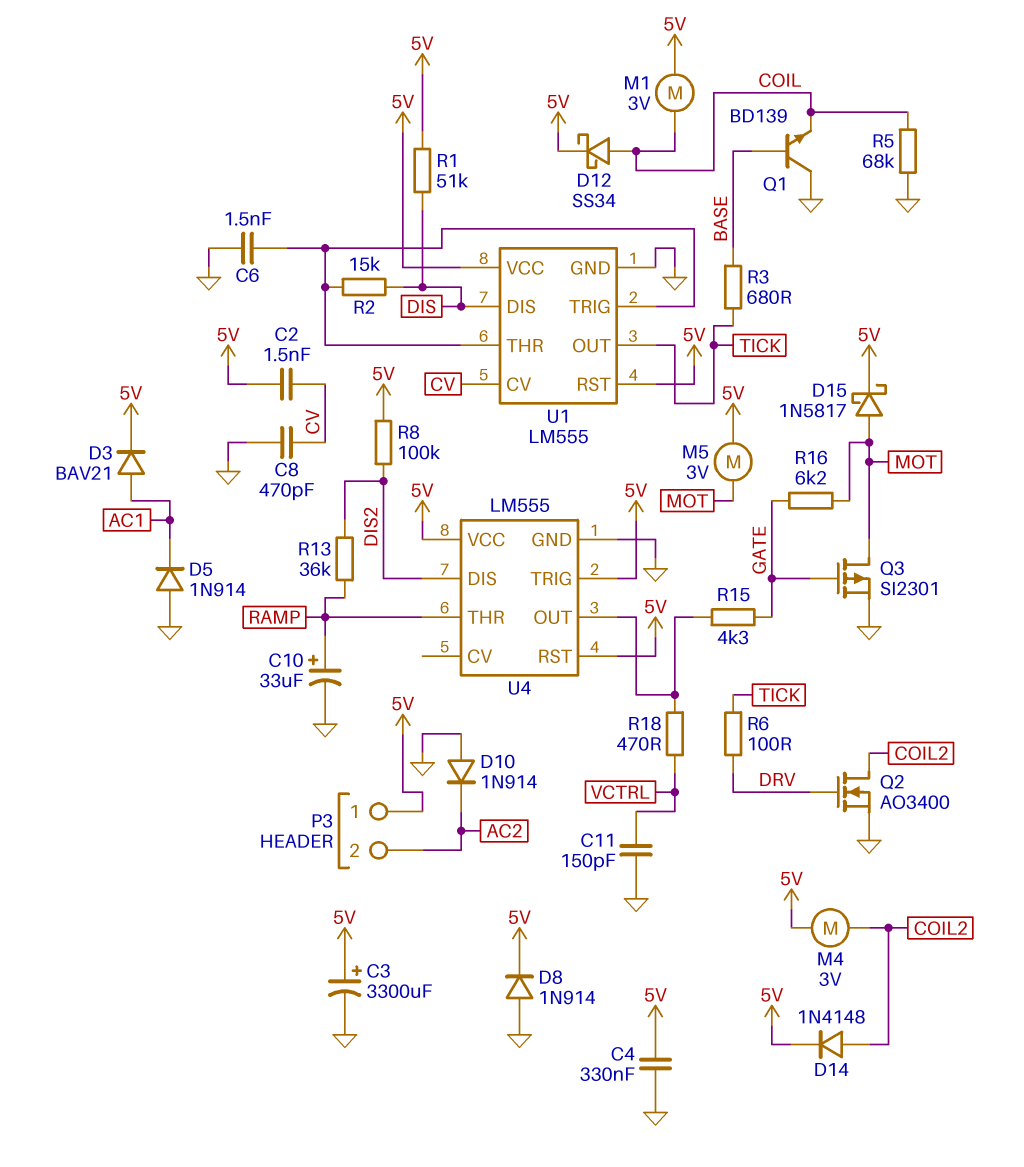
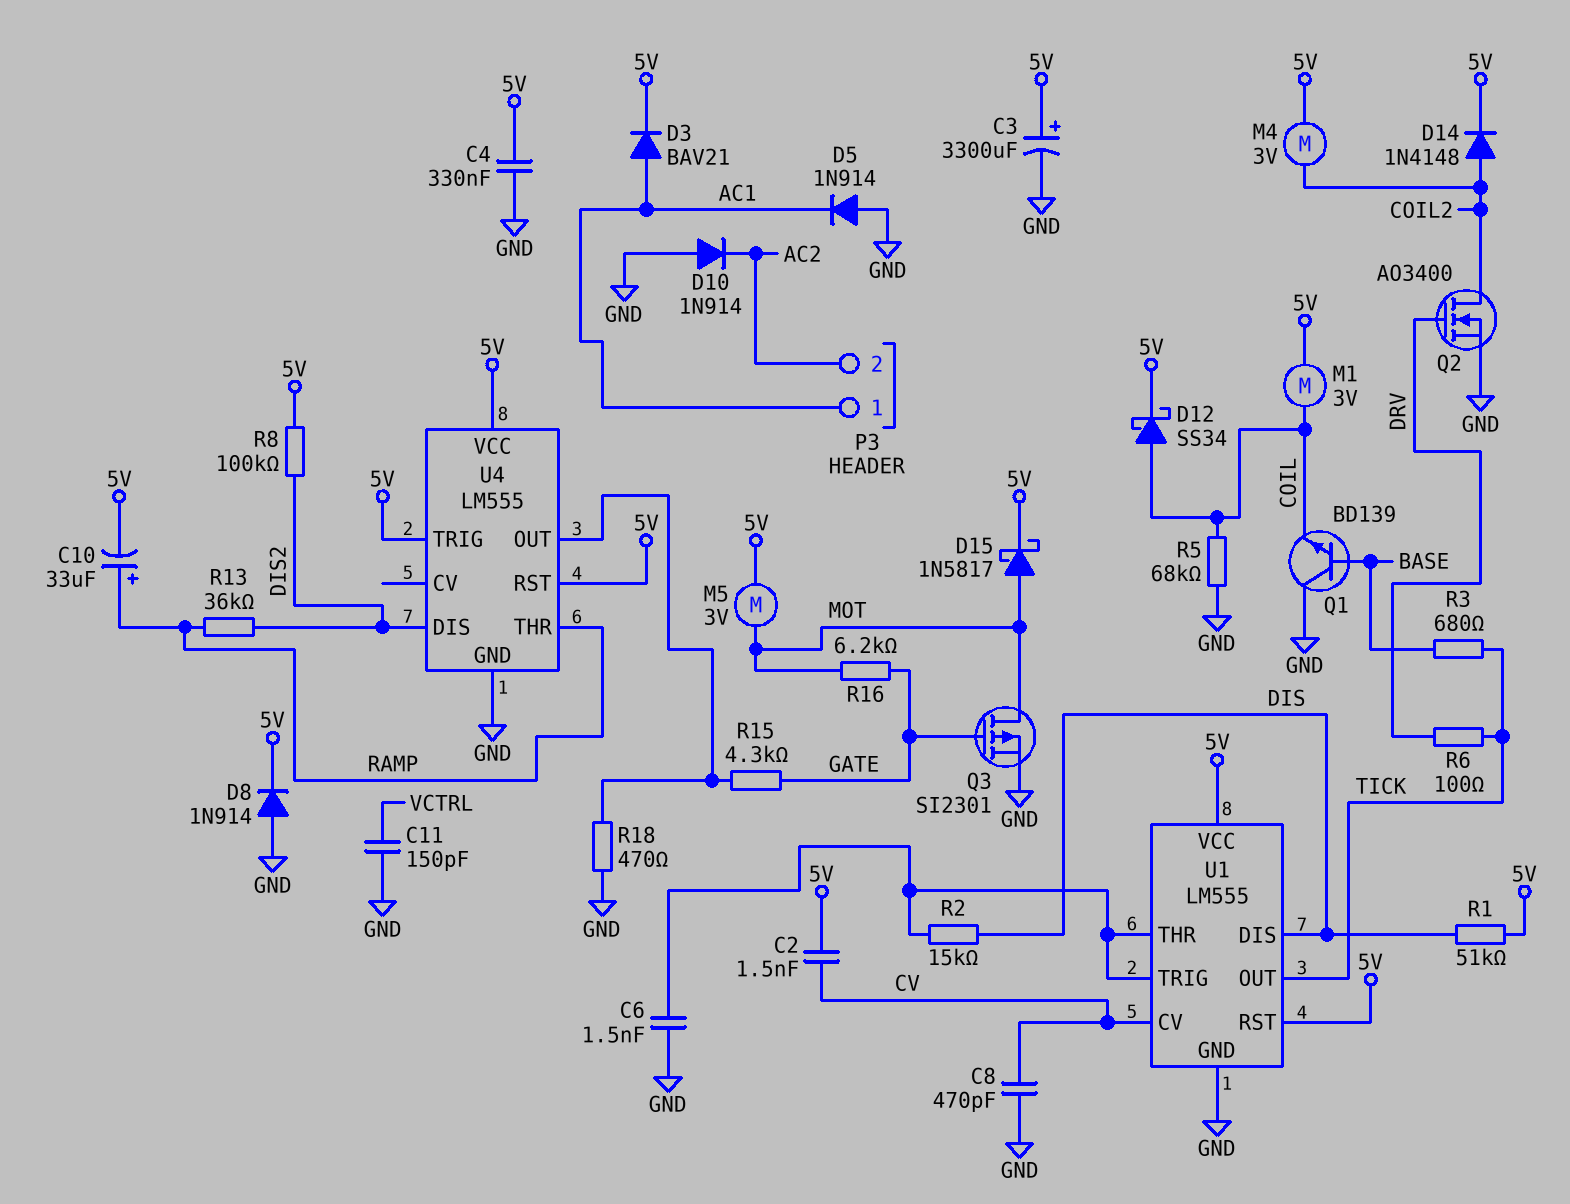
C10: 33uF (plus RAMP, minus GND) -> 33uF (plus RAMP, minus 5V)
P3 pin 1: 5V -> AC1
R18: 470 (U4/OUT, VCTRL) -> 470 (GND, U4/OUT)

